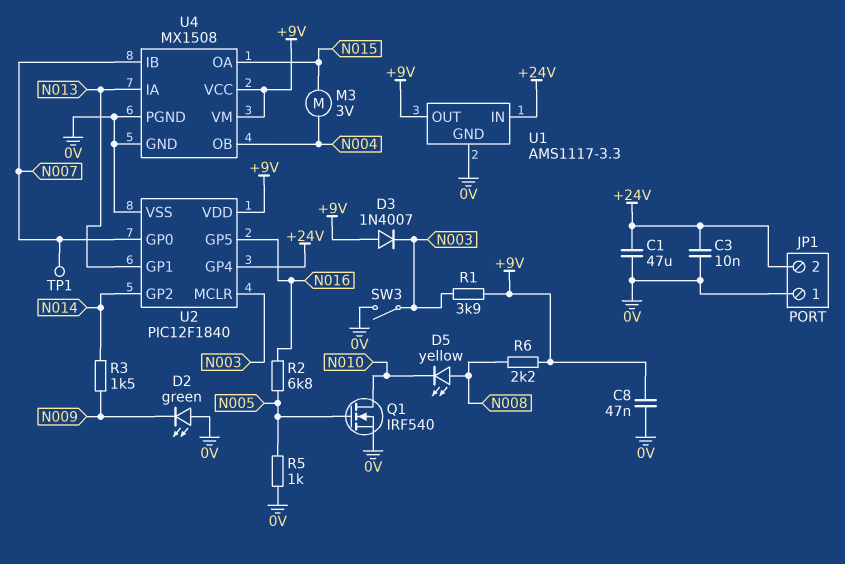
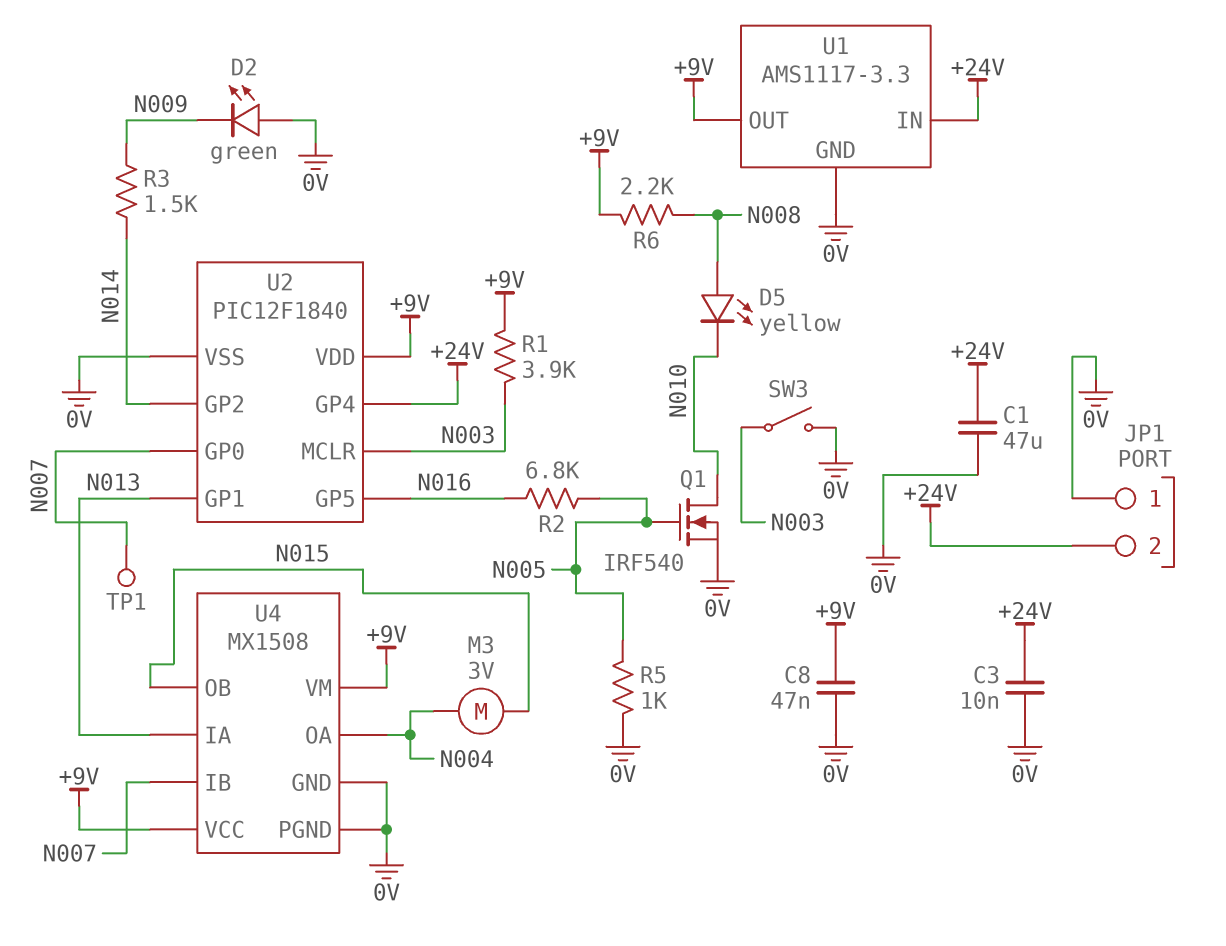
D3: diode 1N4007 (A +9V, K N003) -> none
U4 pin OA: N015 -> N004
U4 pin OB: N004 -> N015

